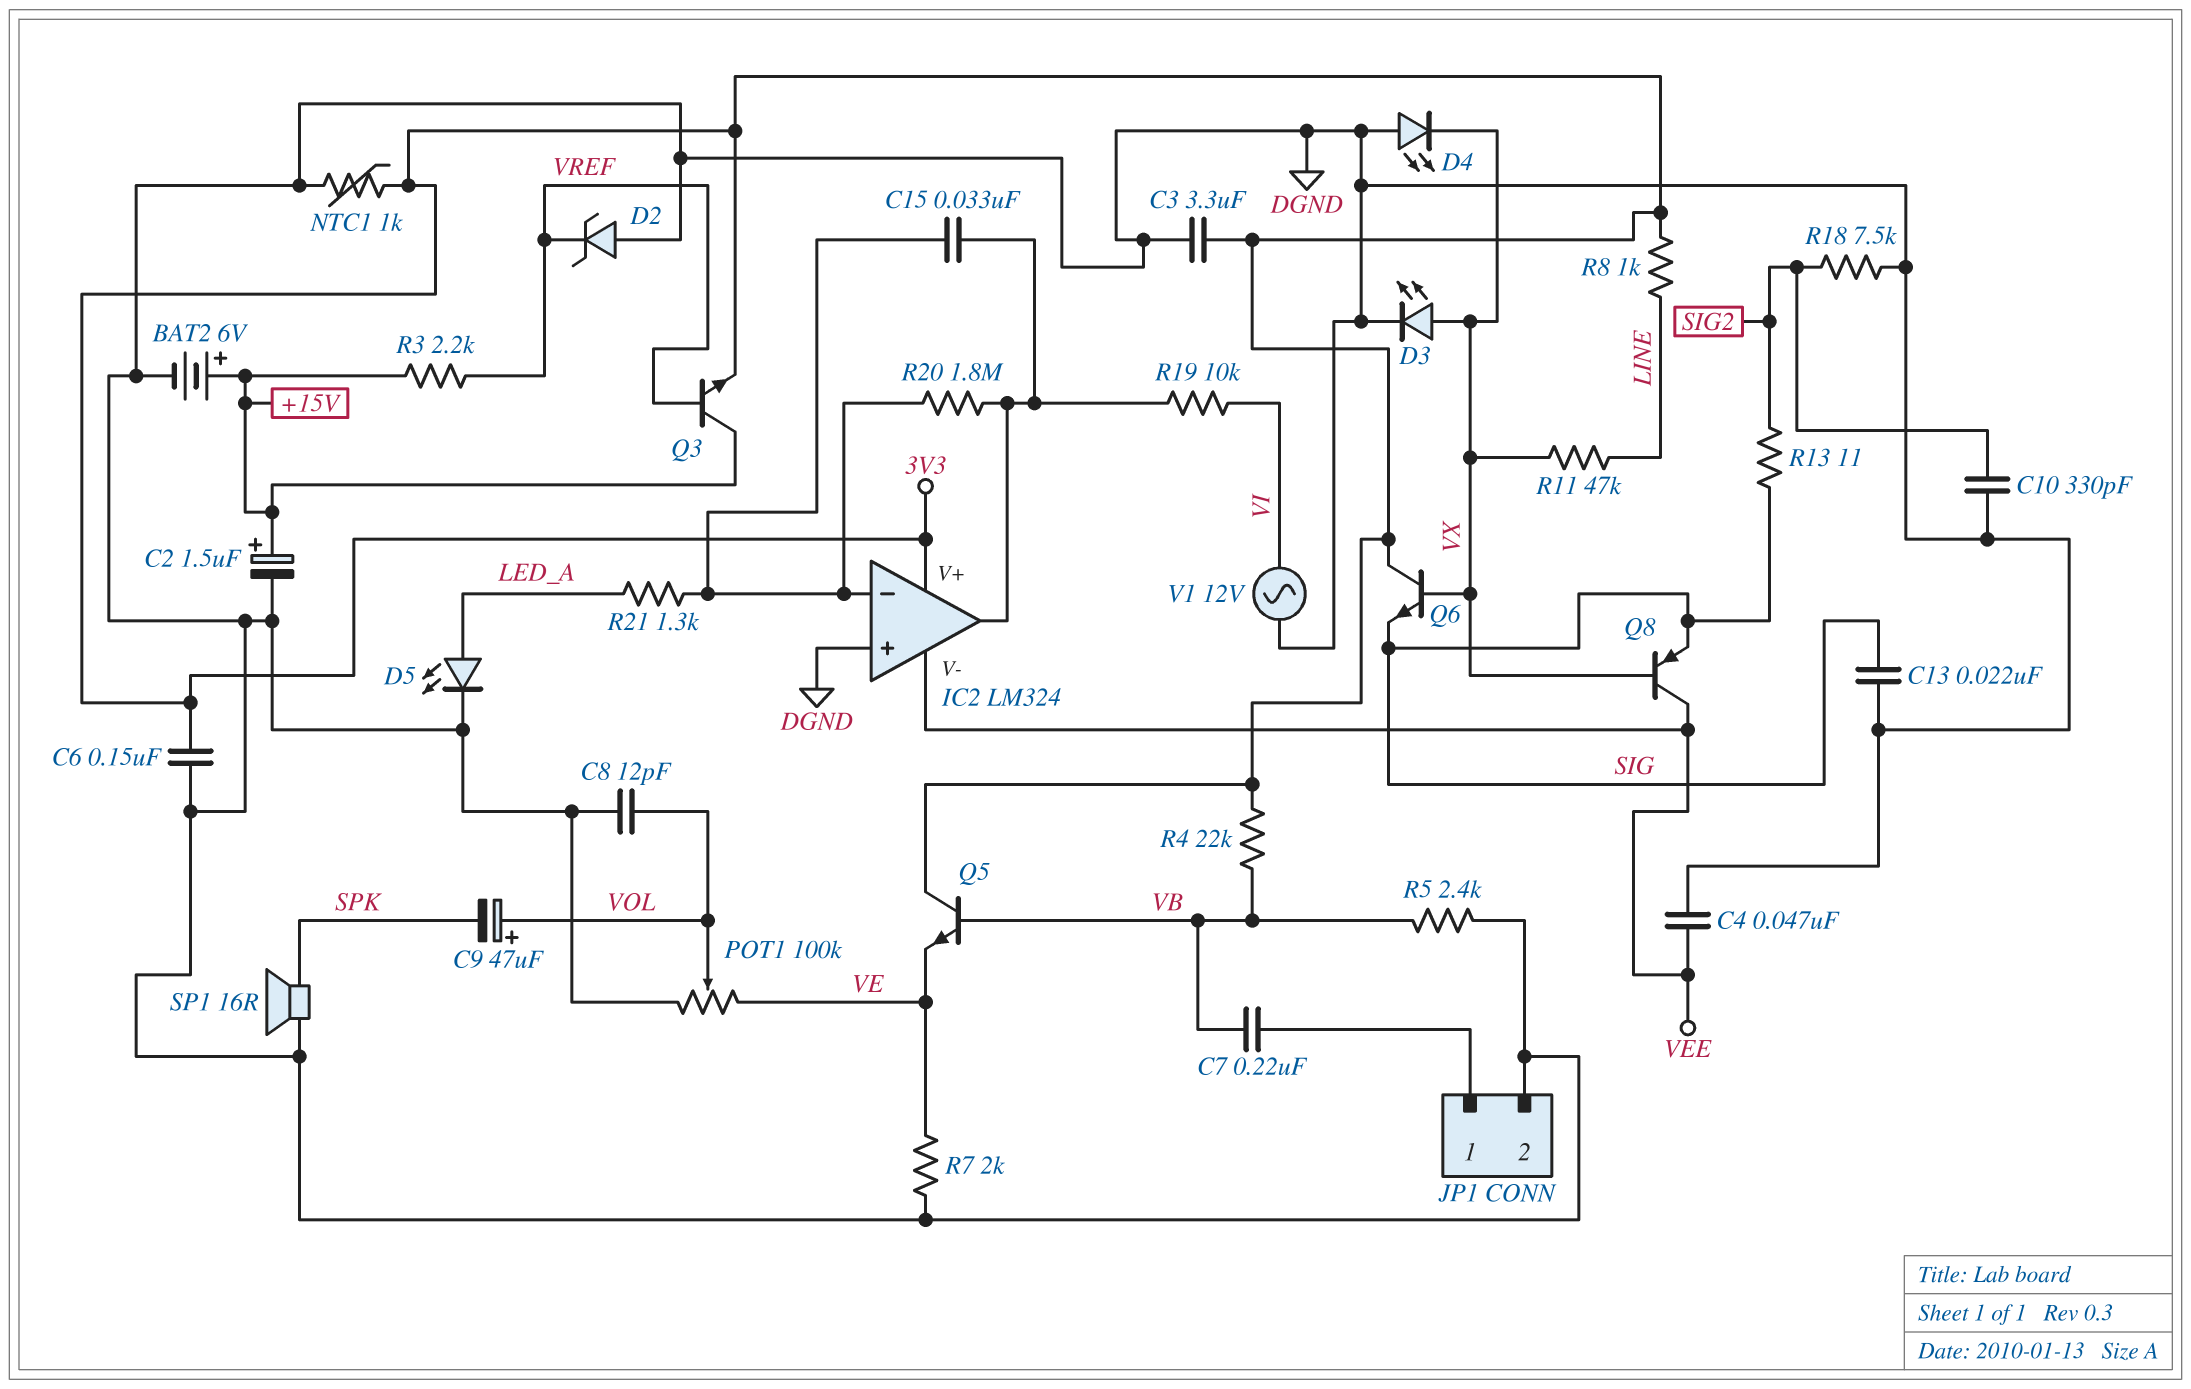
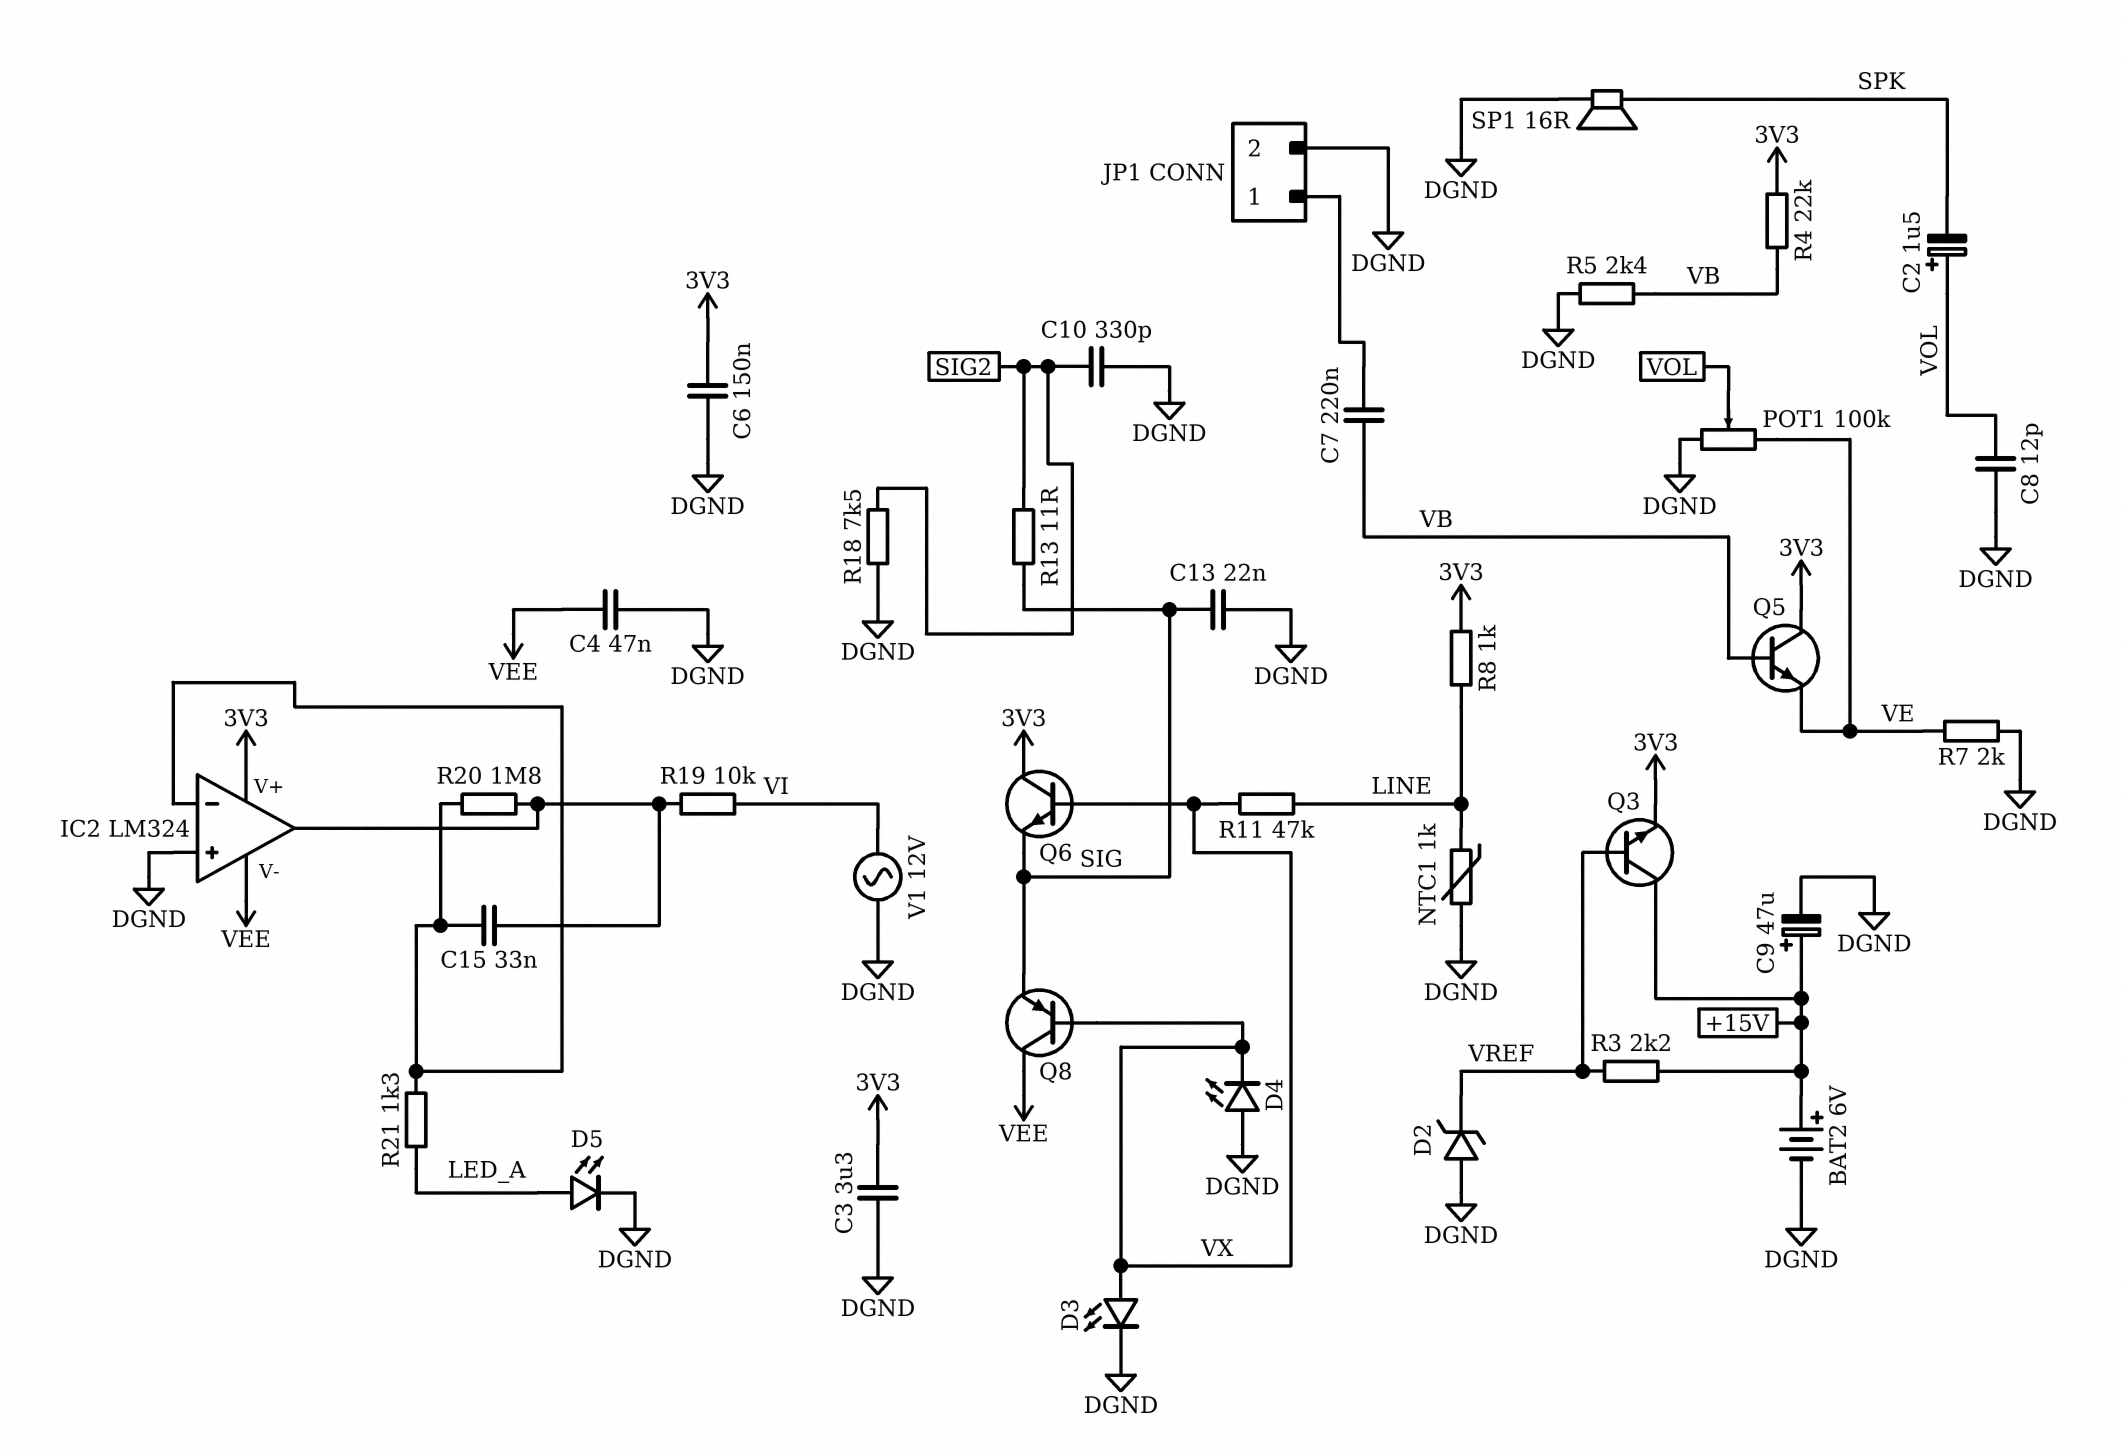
C2: 1.5uF (plus +15V, minus DGND) -> 1.5uF (plus VOL, minus SPK)
C9: 47uF (plus VOL, minus SPK) -> 47uF (plus +15V, minus DGND)
NTC1: 1k (3V3, DGND) -> 1k (DGND, LINE)

